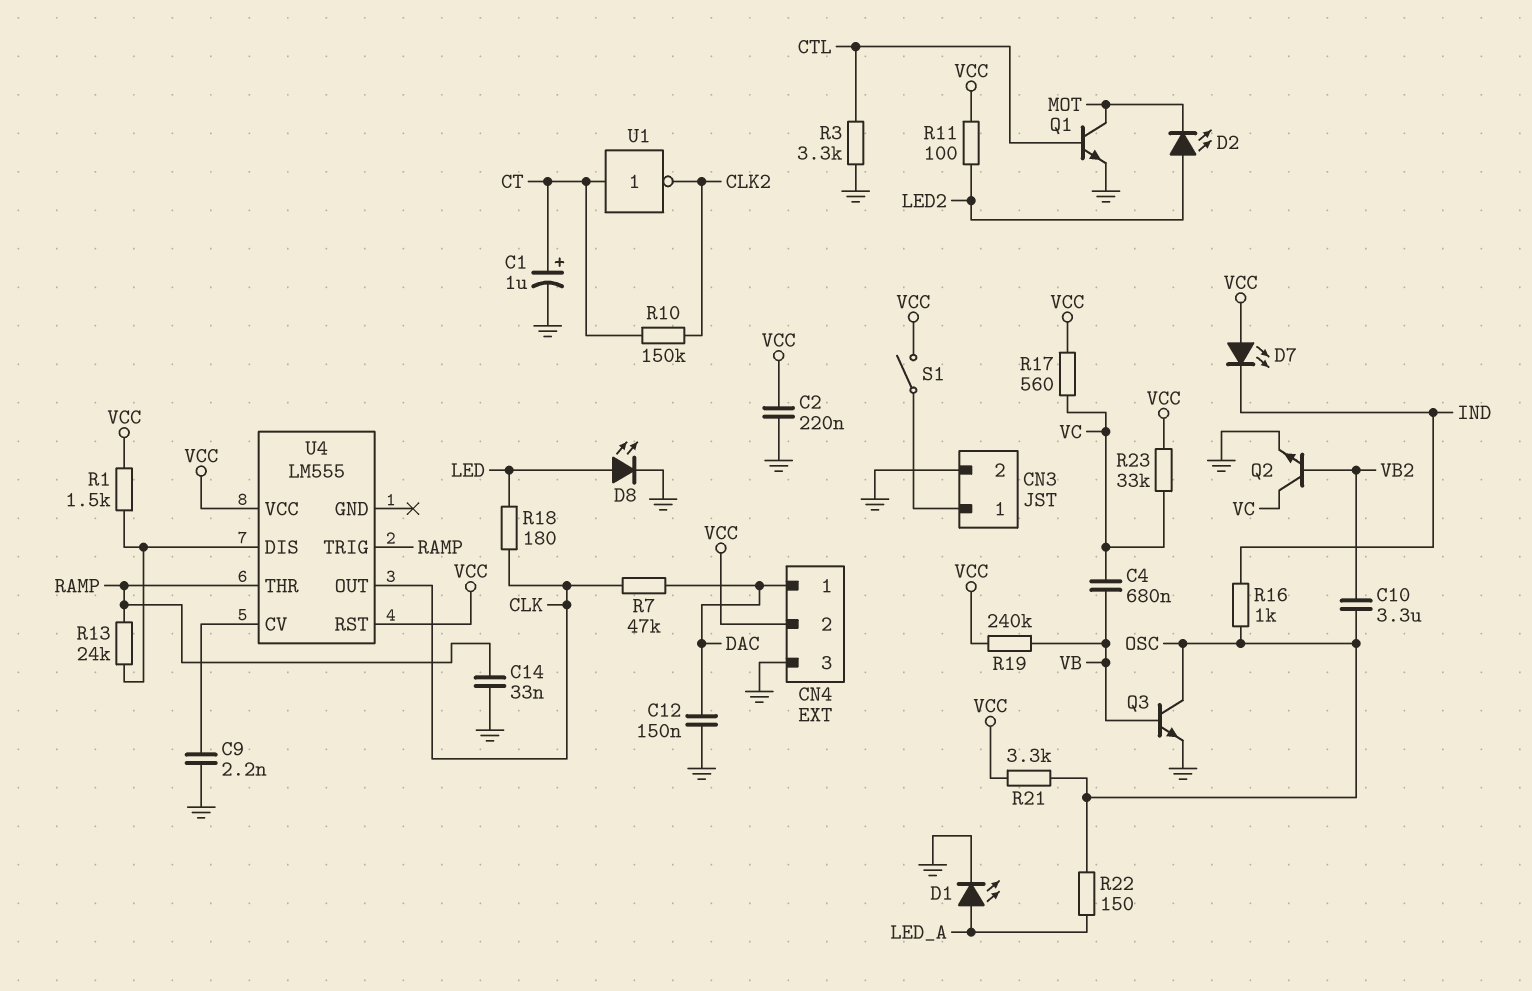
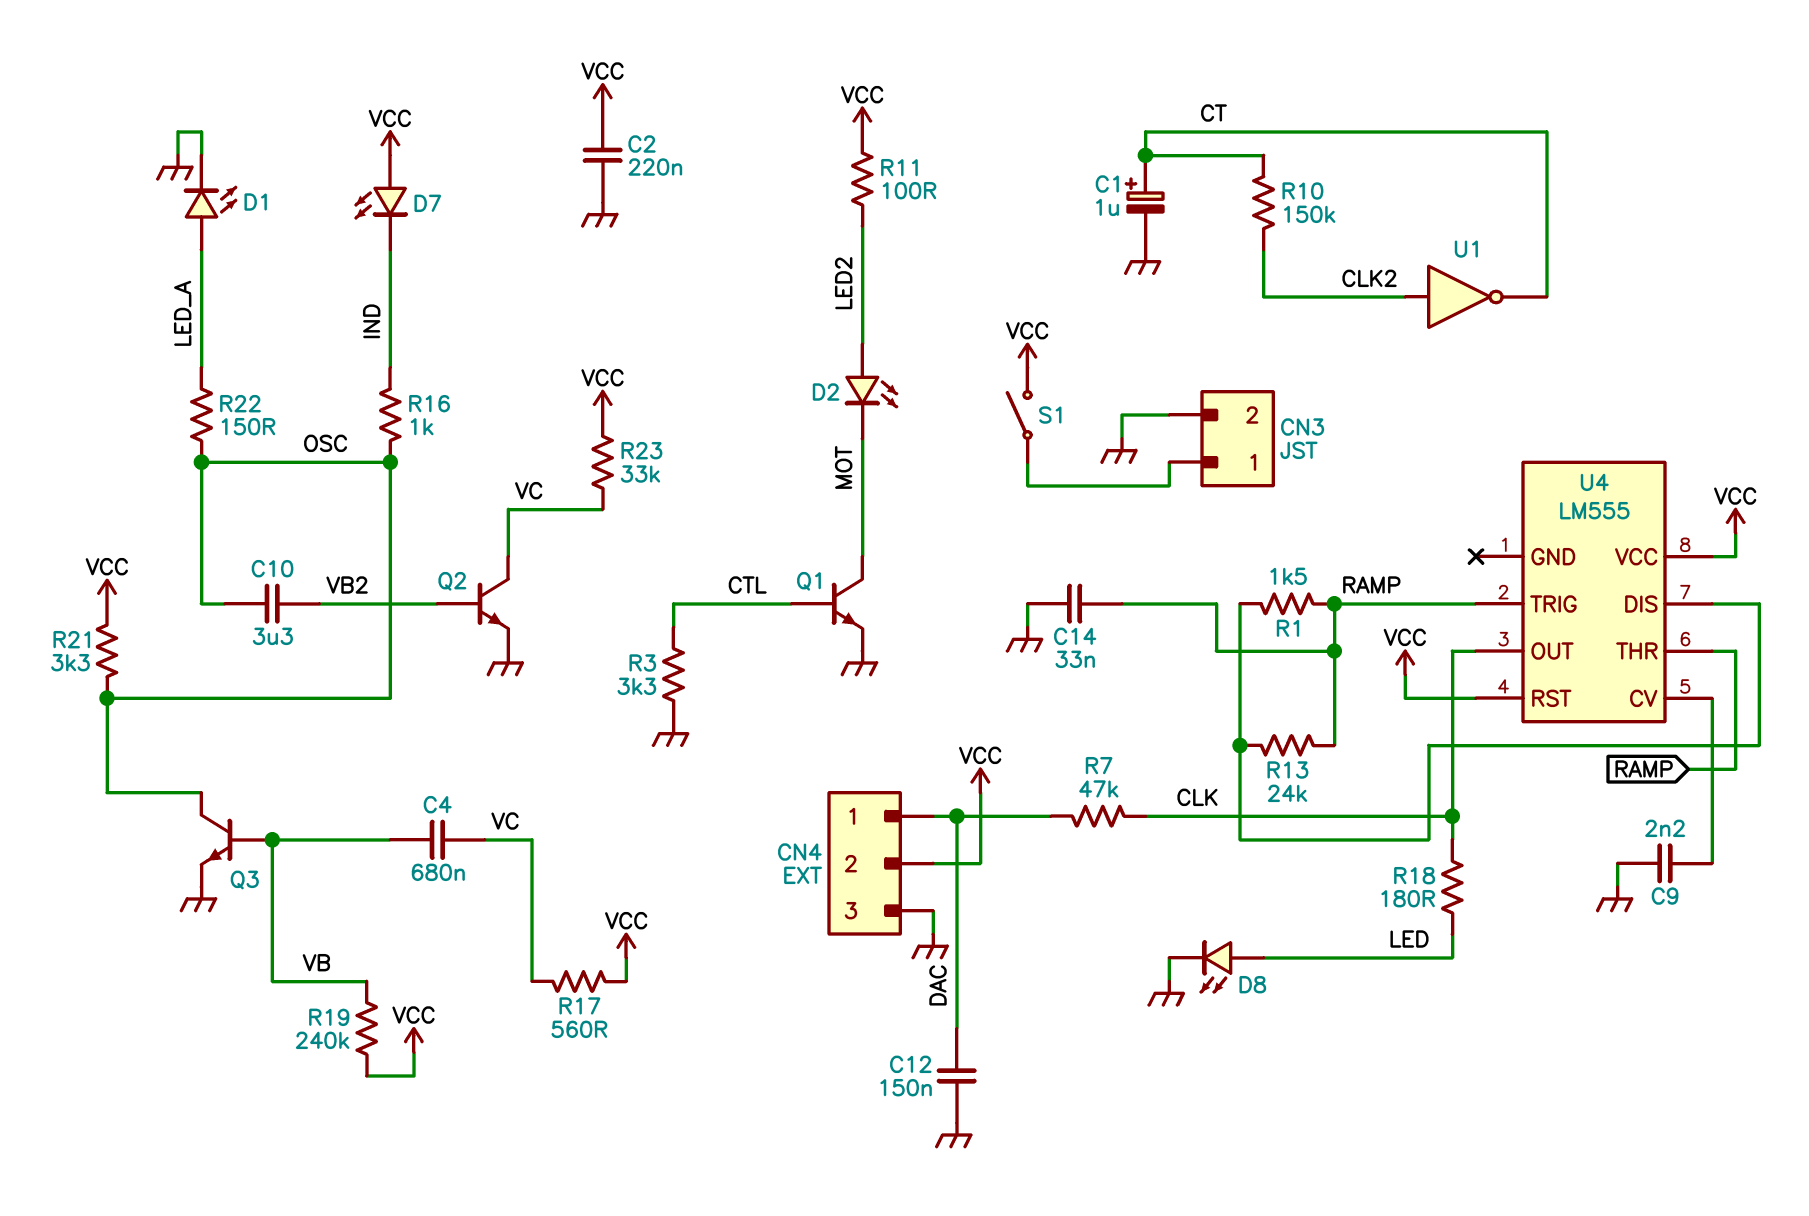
R1: 1.5k (U4/DIS, VCC) -> 1.5k (RAMP, U4/DIS)
U1: NOT (in CT, out CLK2) -> NOT (in CLK2, out CT)

